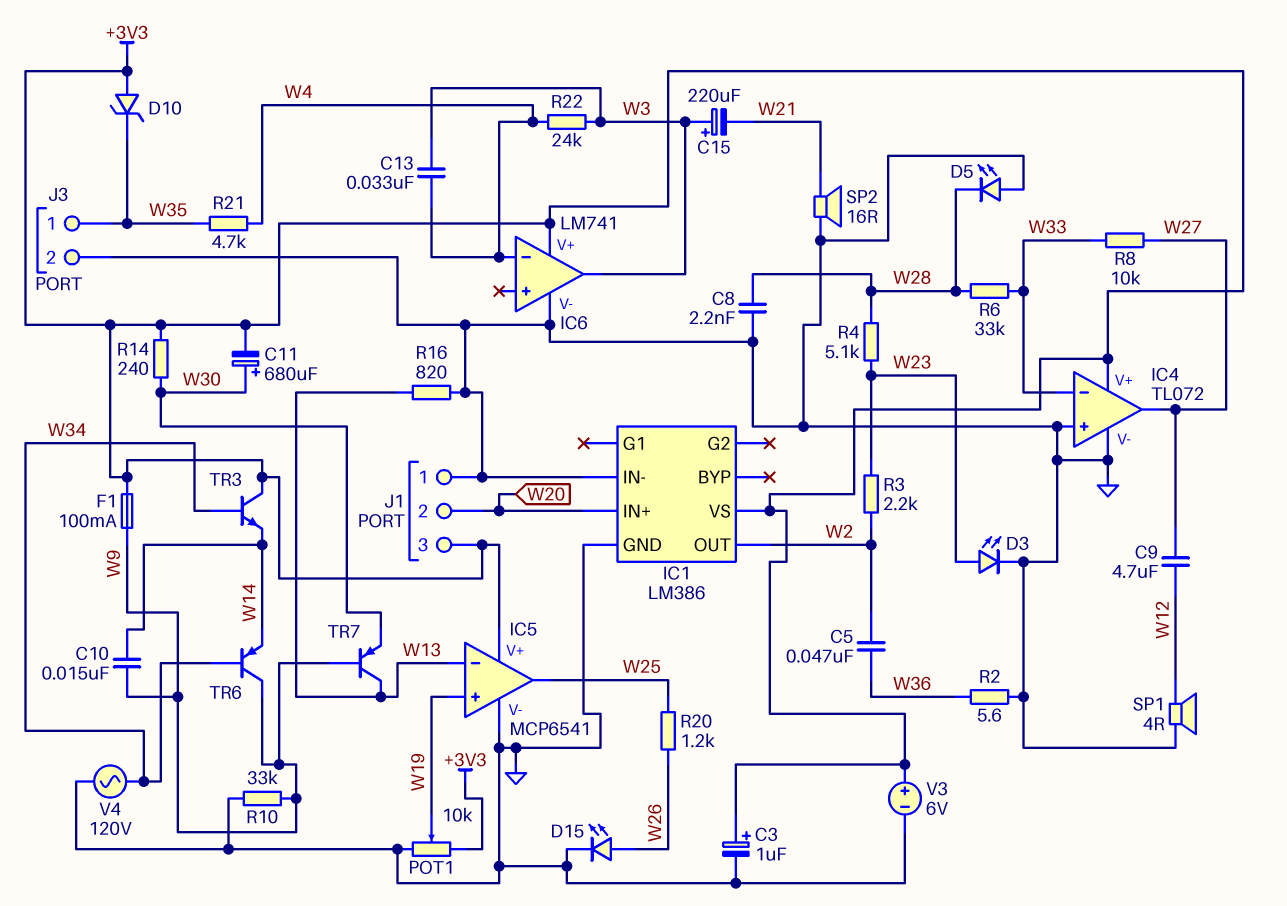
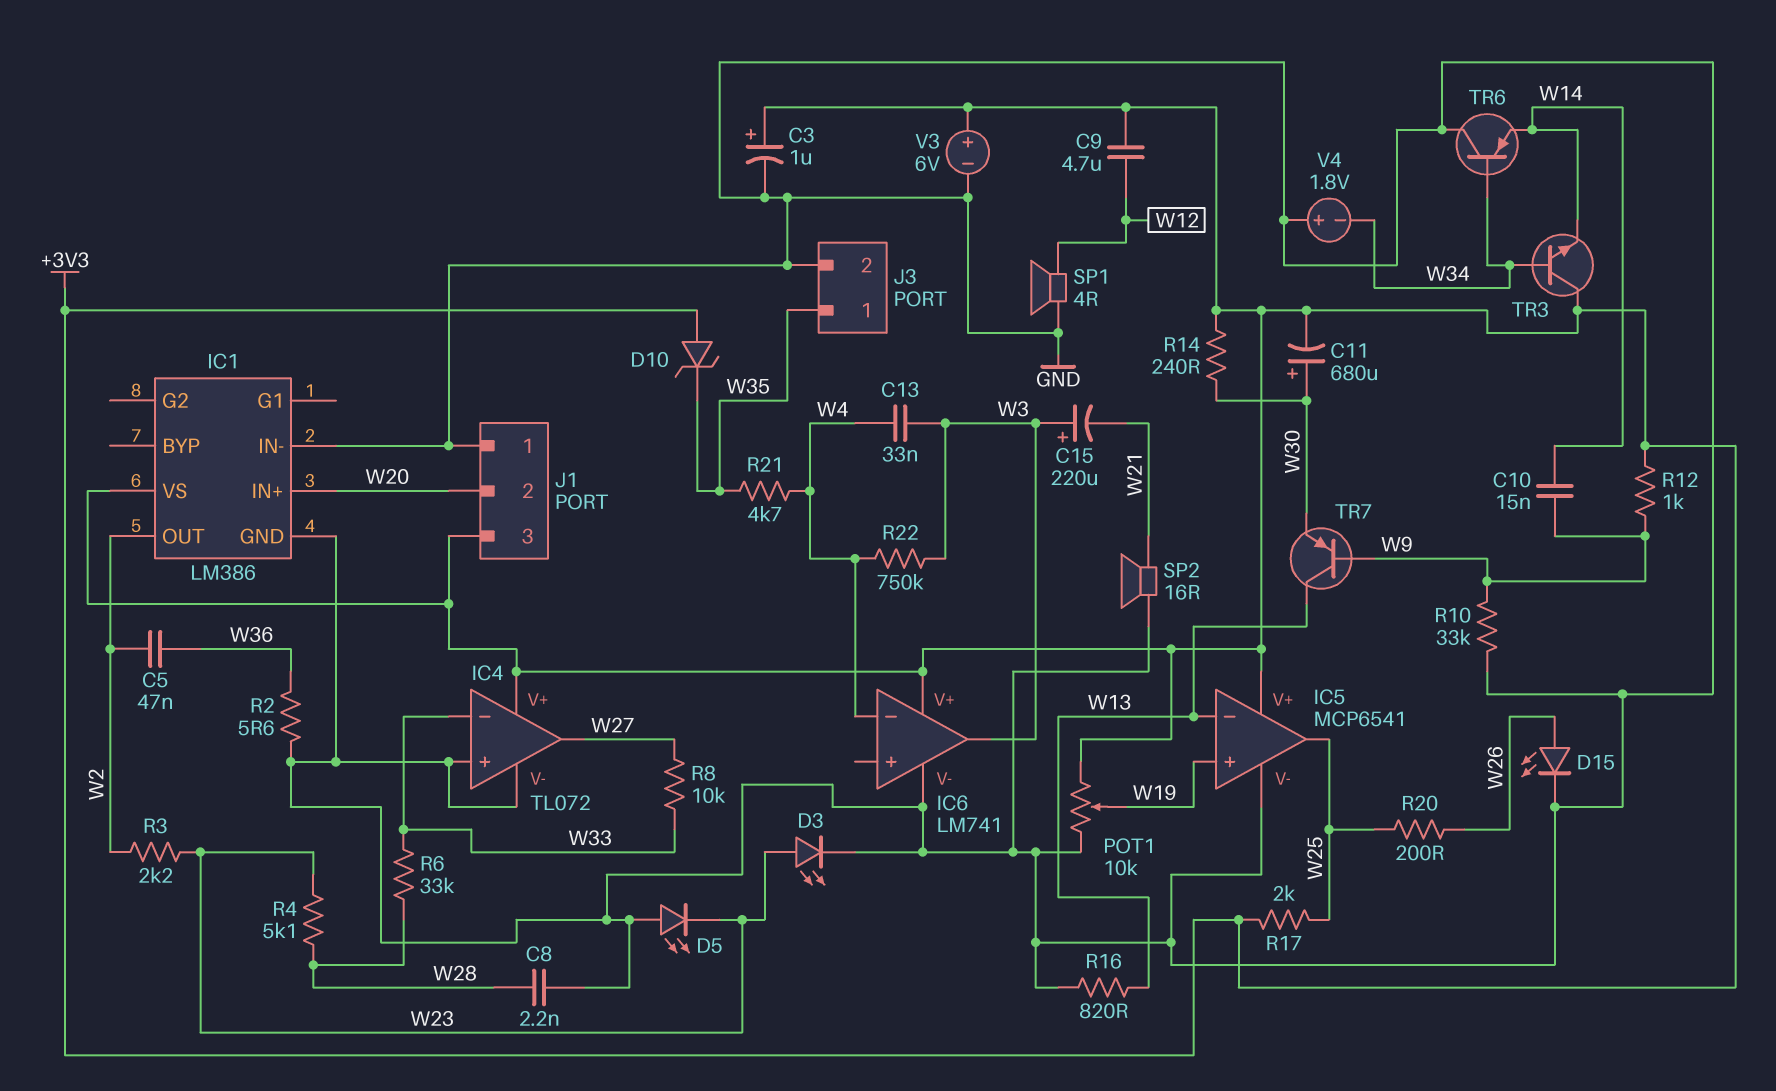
C9: 4.7uF (W12, W27) -> 4.7uF (+3V3, W12)
D5: LED (A GND, K W28) -> LED (A GND, K W23)
F1: 100mA (+3V3, W9) -> none
R12: none -> 1k (+3V3, W9)
R17: none -> 2k (+3V3, W25)
R20: 1.2k (W25, W26) -> 200 (W25, W26)
R22: 24k (W3, W4) -> 750k (W3, W4)
TR6: PNP (B W34, C W9, E W14) -> PNP (B W34, C GND, E W14)
V4: AC 120V (GND, W34) -> 1.8V (plus GND, minus W34)

